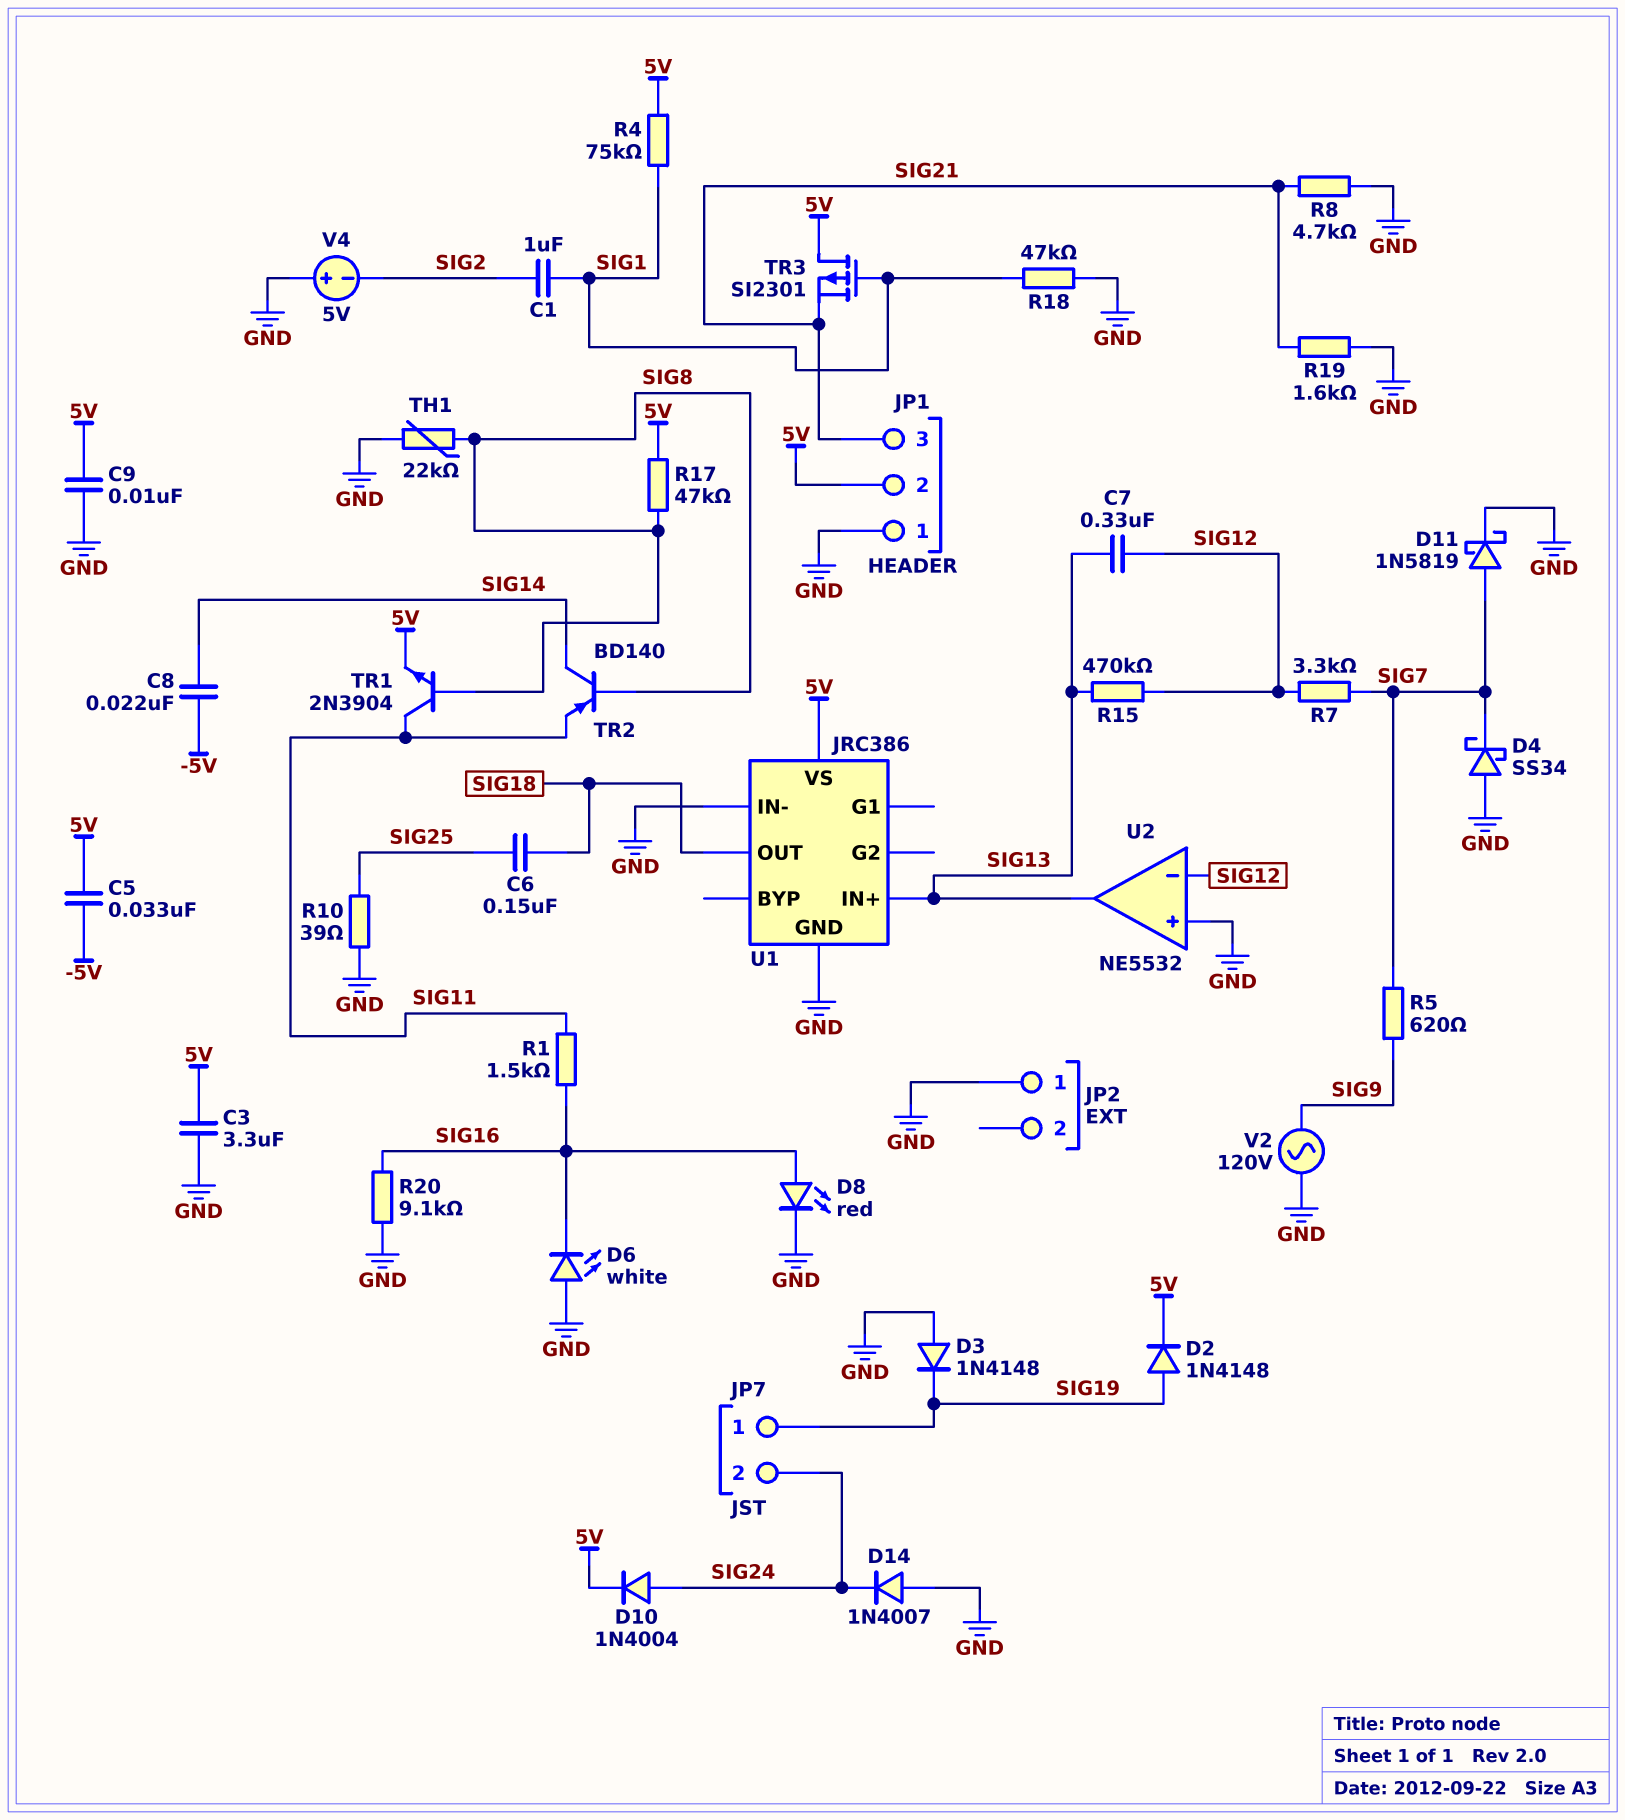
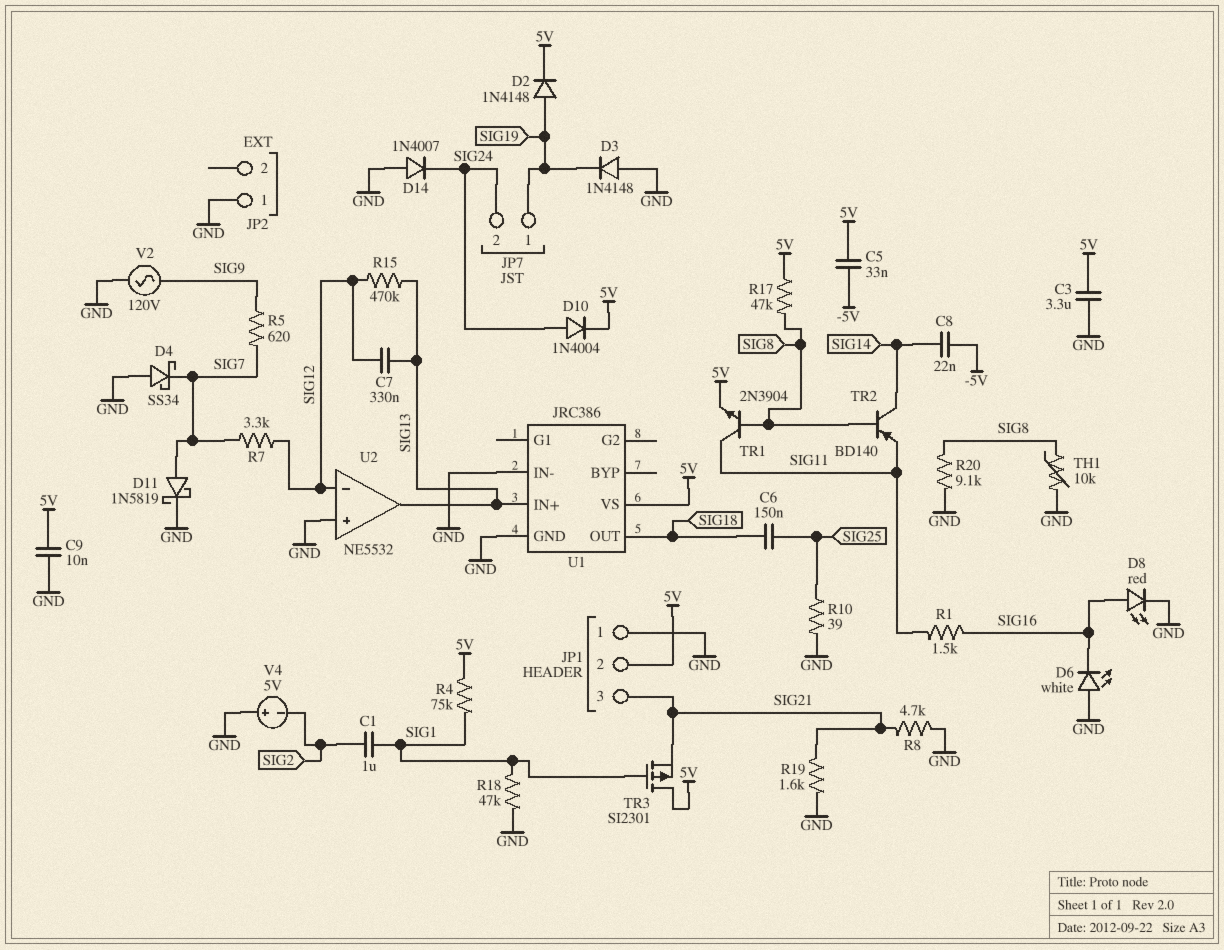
R20: 9.1k (GND, SIG16) -> 9.1k (GND, SIG8)
TH1: 22k (GND, SIG8) -> 10k (GND, SIG8)

